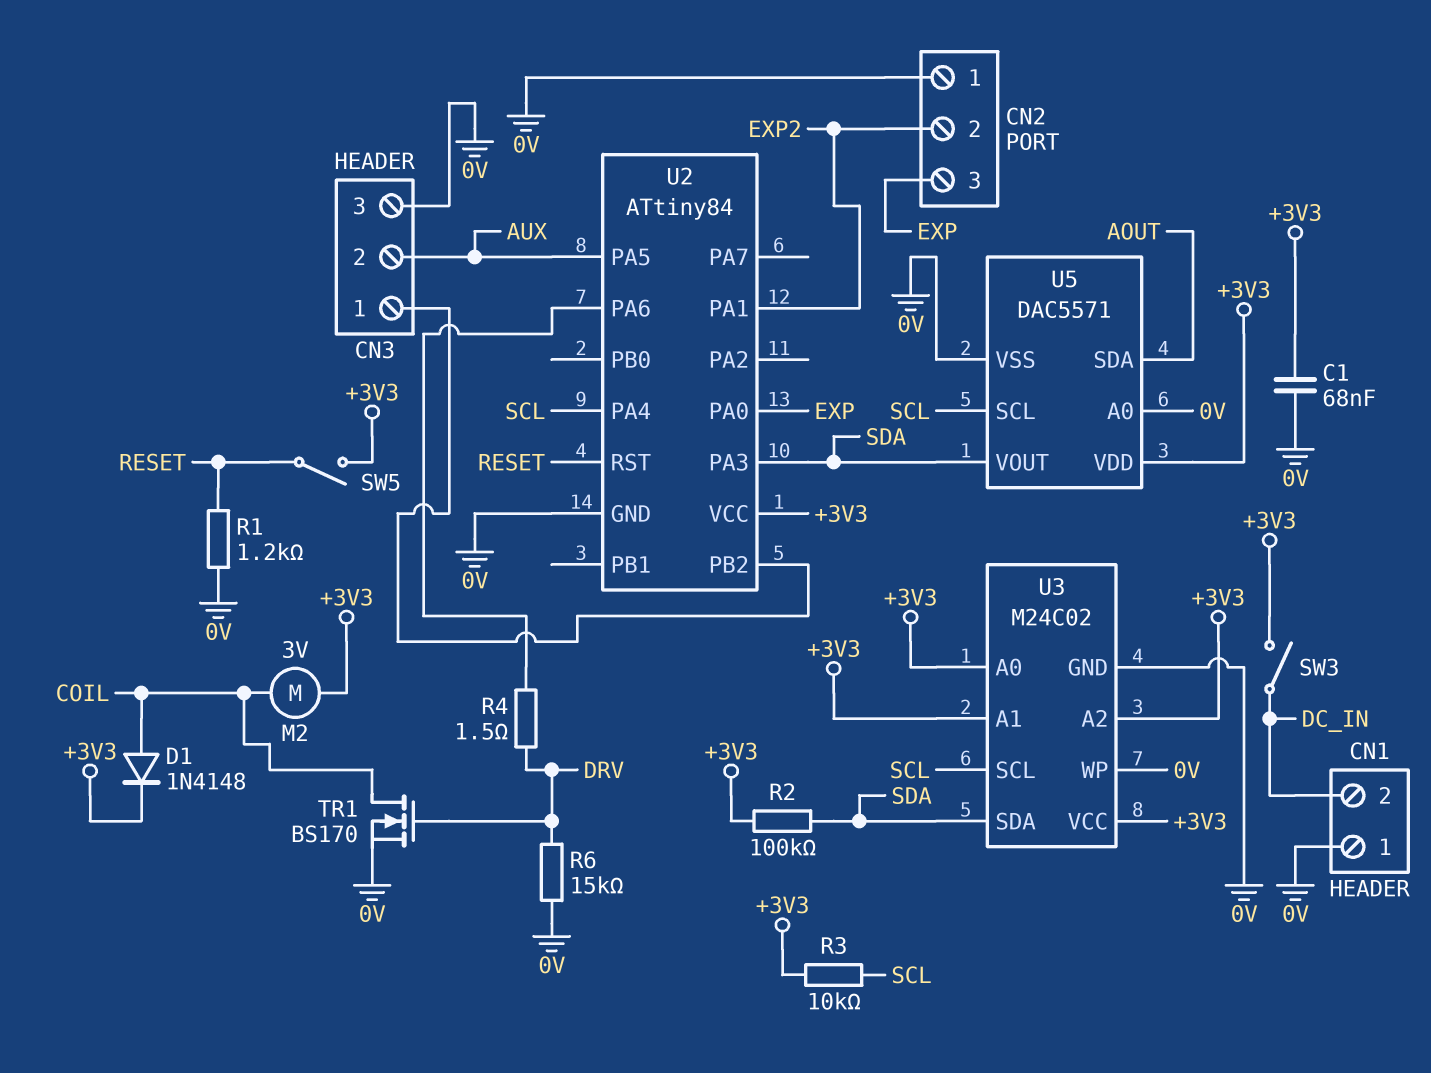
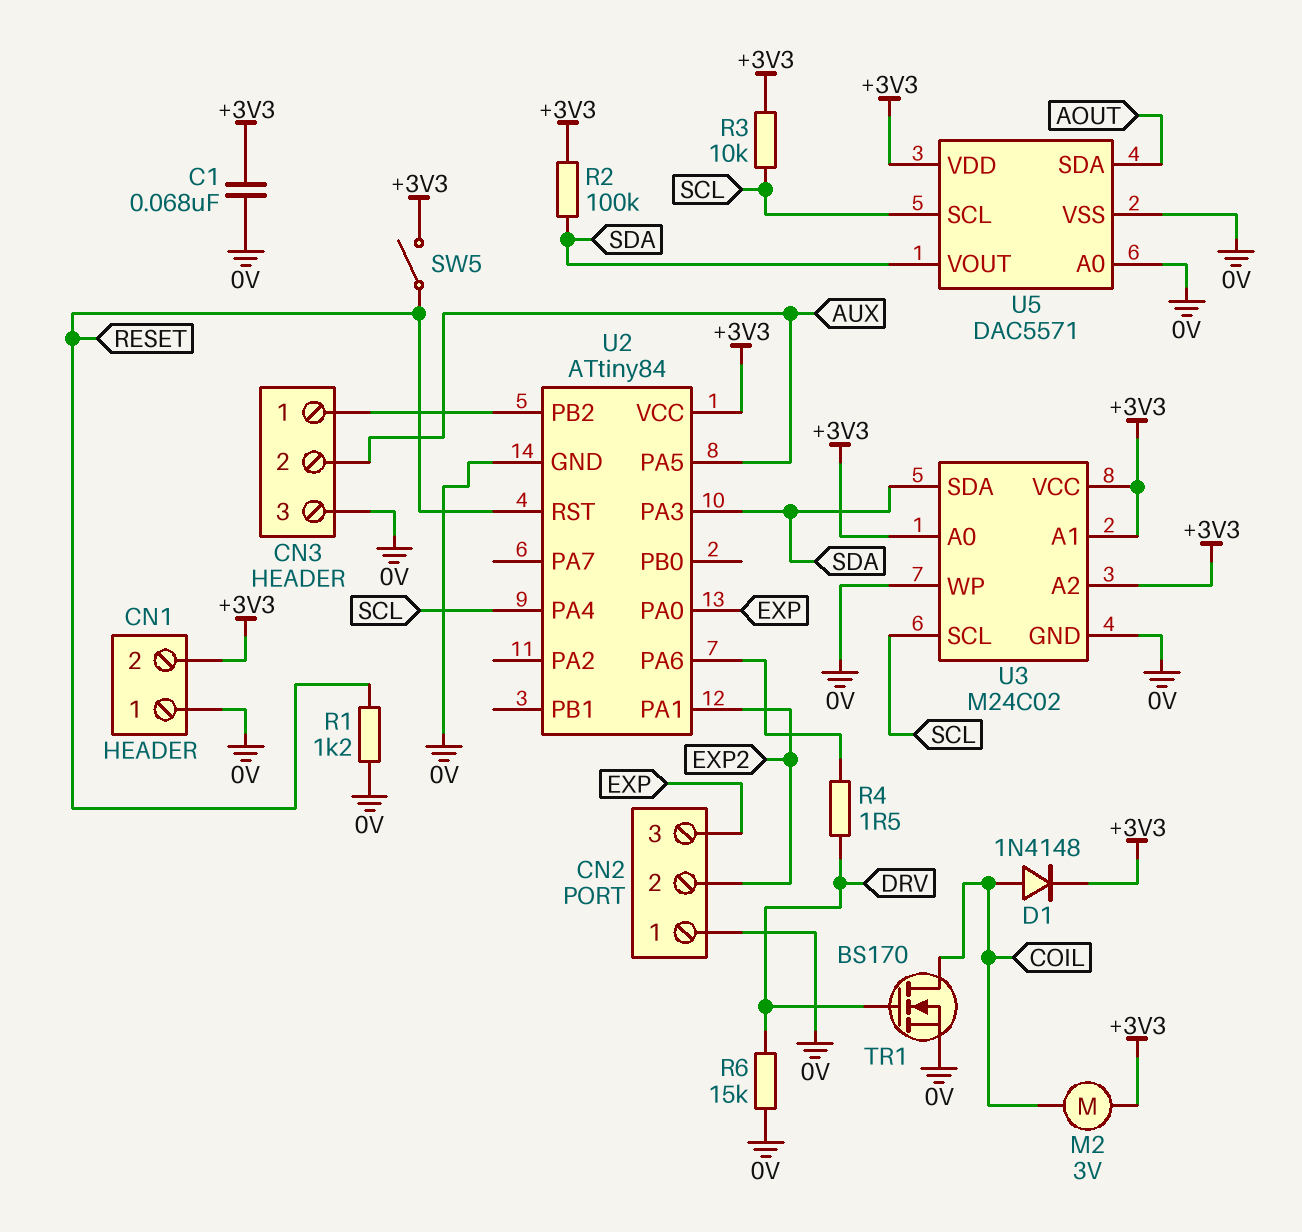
CN1 pin 2: DC_IN -> +3V3
SW3: switch (+3V3, DC_IN) -> none

